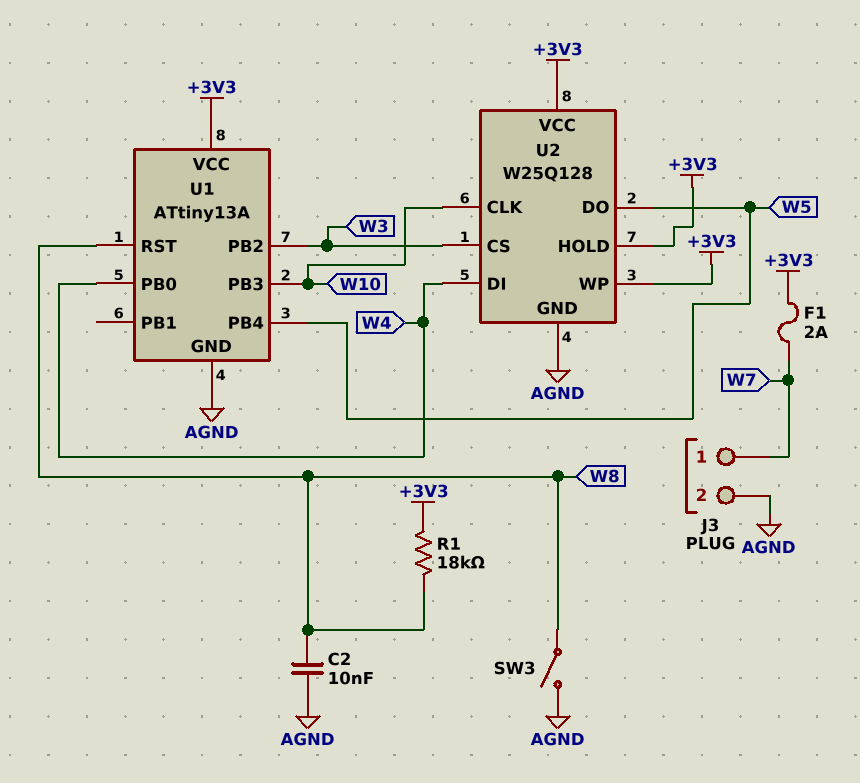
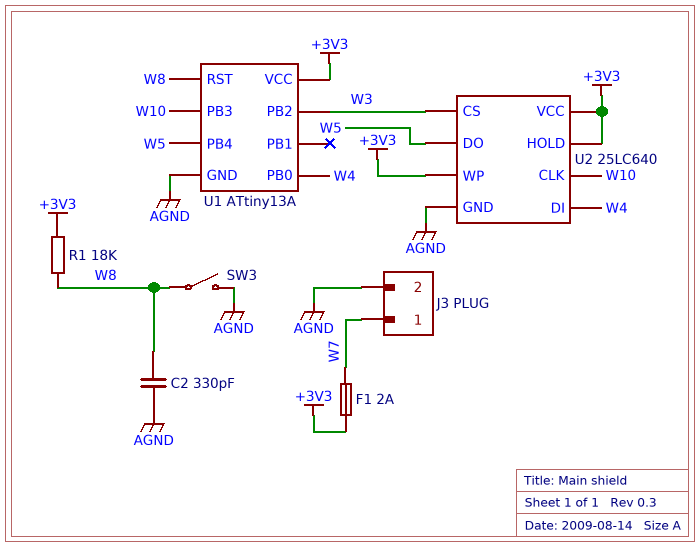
C2: 10nF (AGND, W8) -> 330pF (AGND, W8)
U2: W25Q128 -> 25LC640

